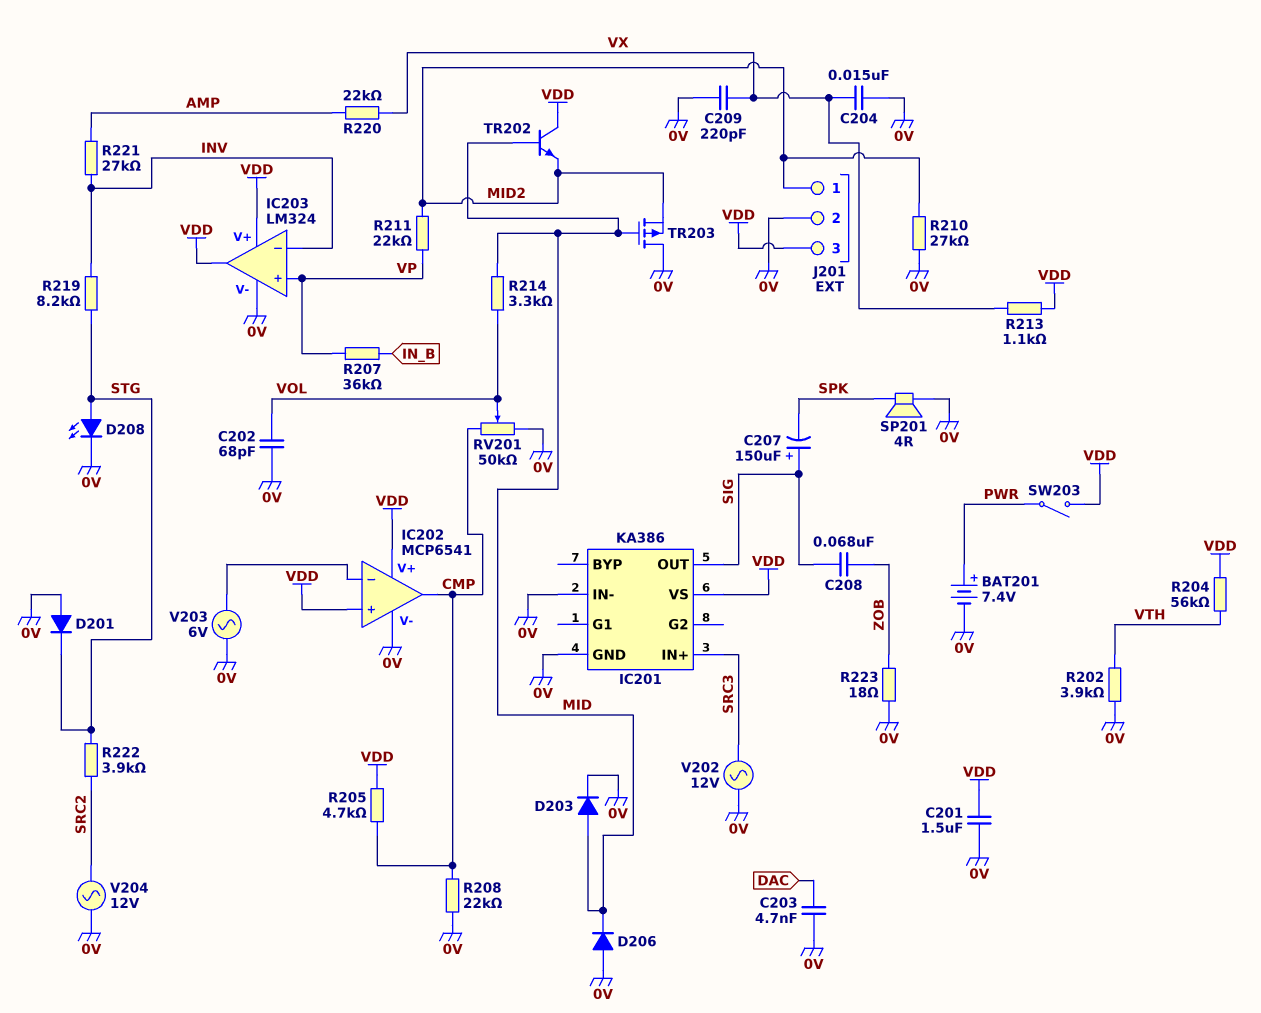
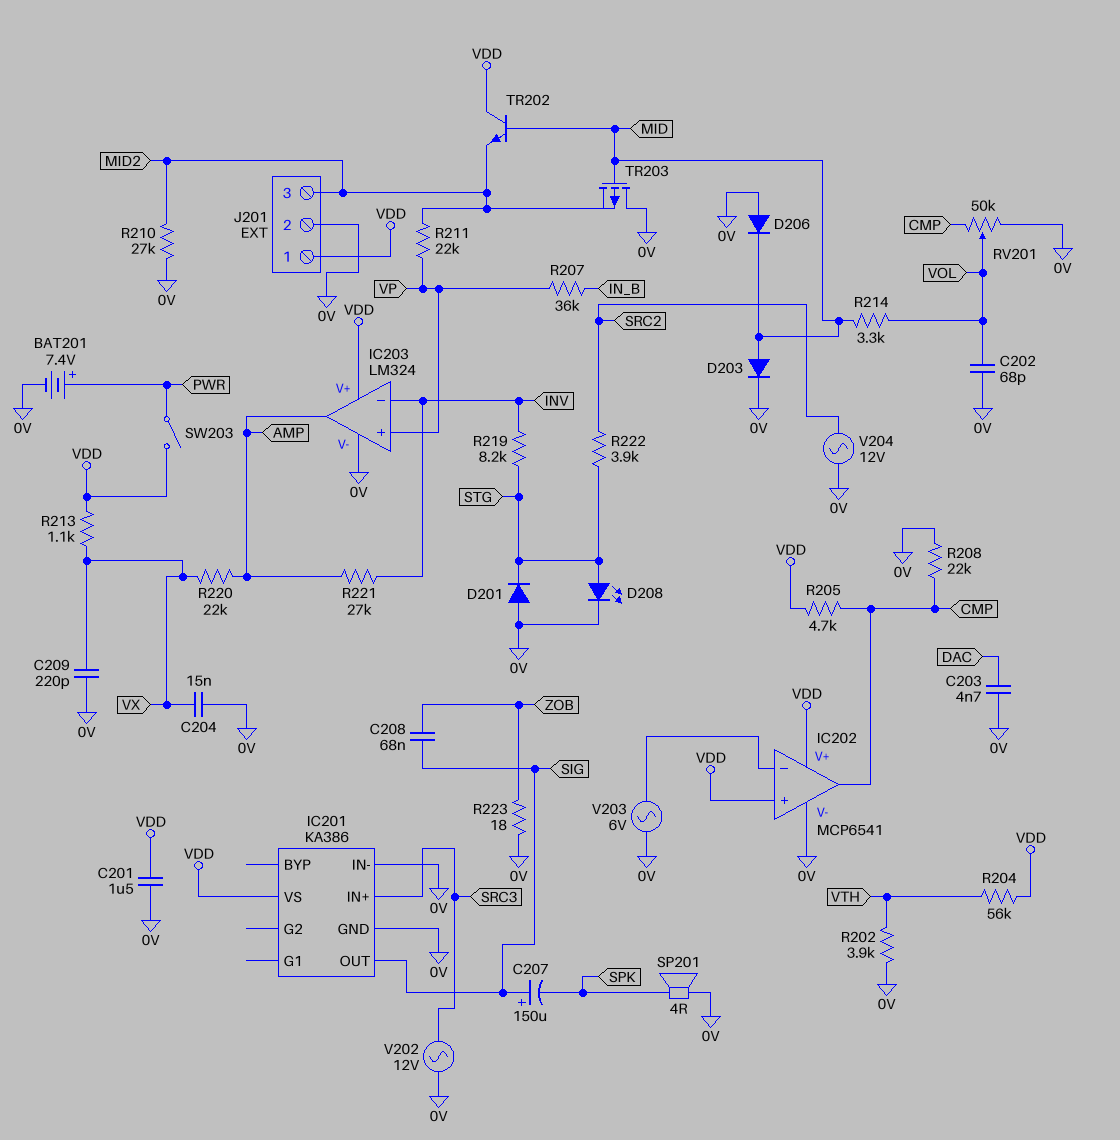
IC203 pin out: VDD -> AMP
J201 pin 1: MID2 -> VDD
J201 pin 3: VDD -> MID2

